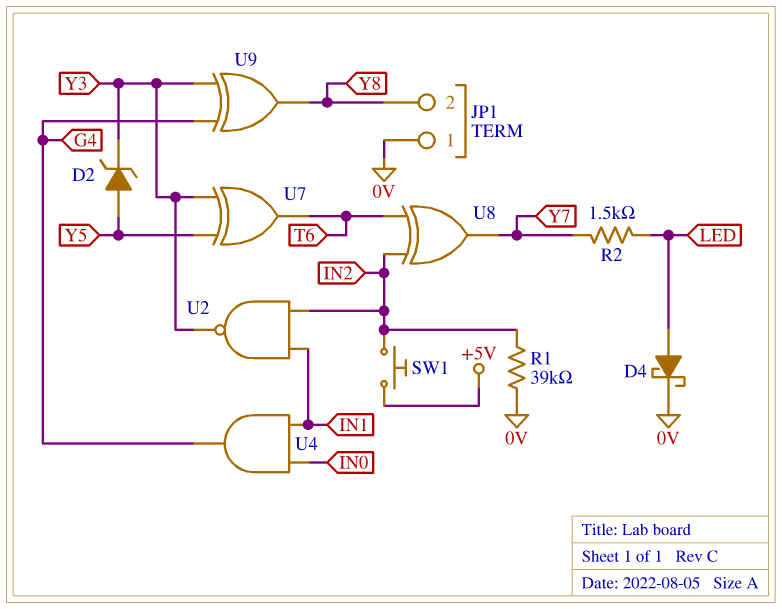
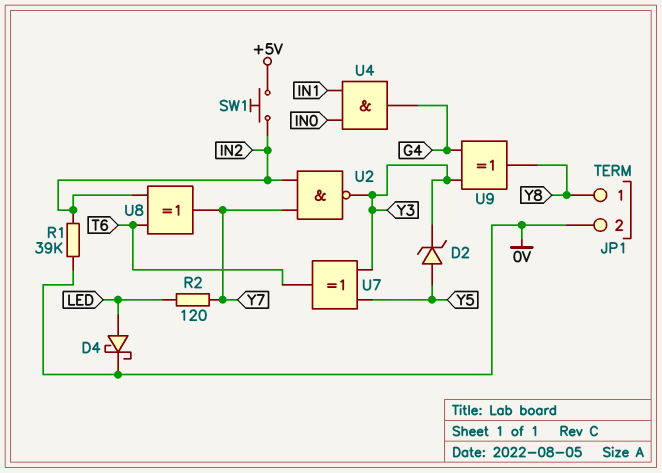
JP1 pin 1: 0V -> Y8
JP1 pin 2: Y8 -> 0V
R2: 1.5k (LED, Y7) -> 120 (LED, Y7)
U2: NAND (in IN1, in IN2, out Y3) -> NAND (in IN2, in Y7, out Y3)

